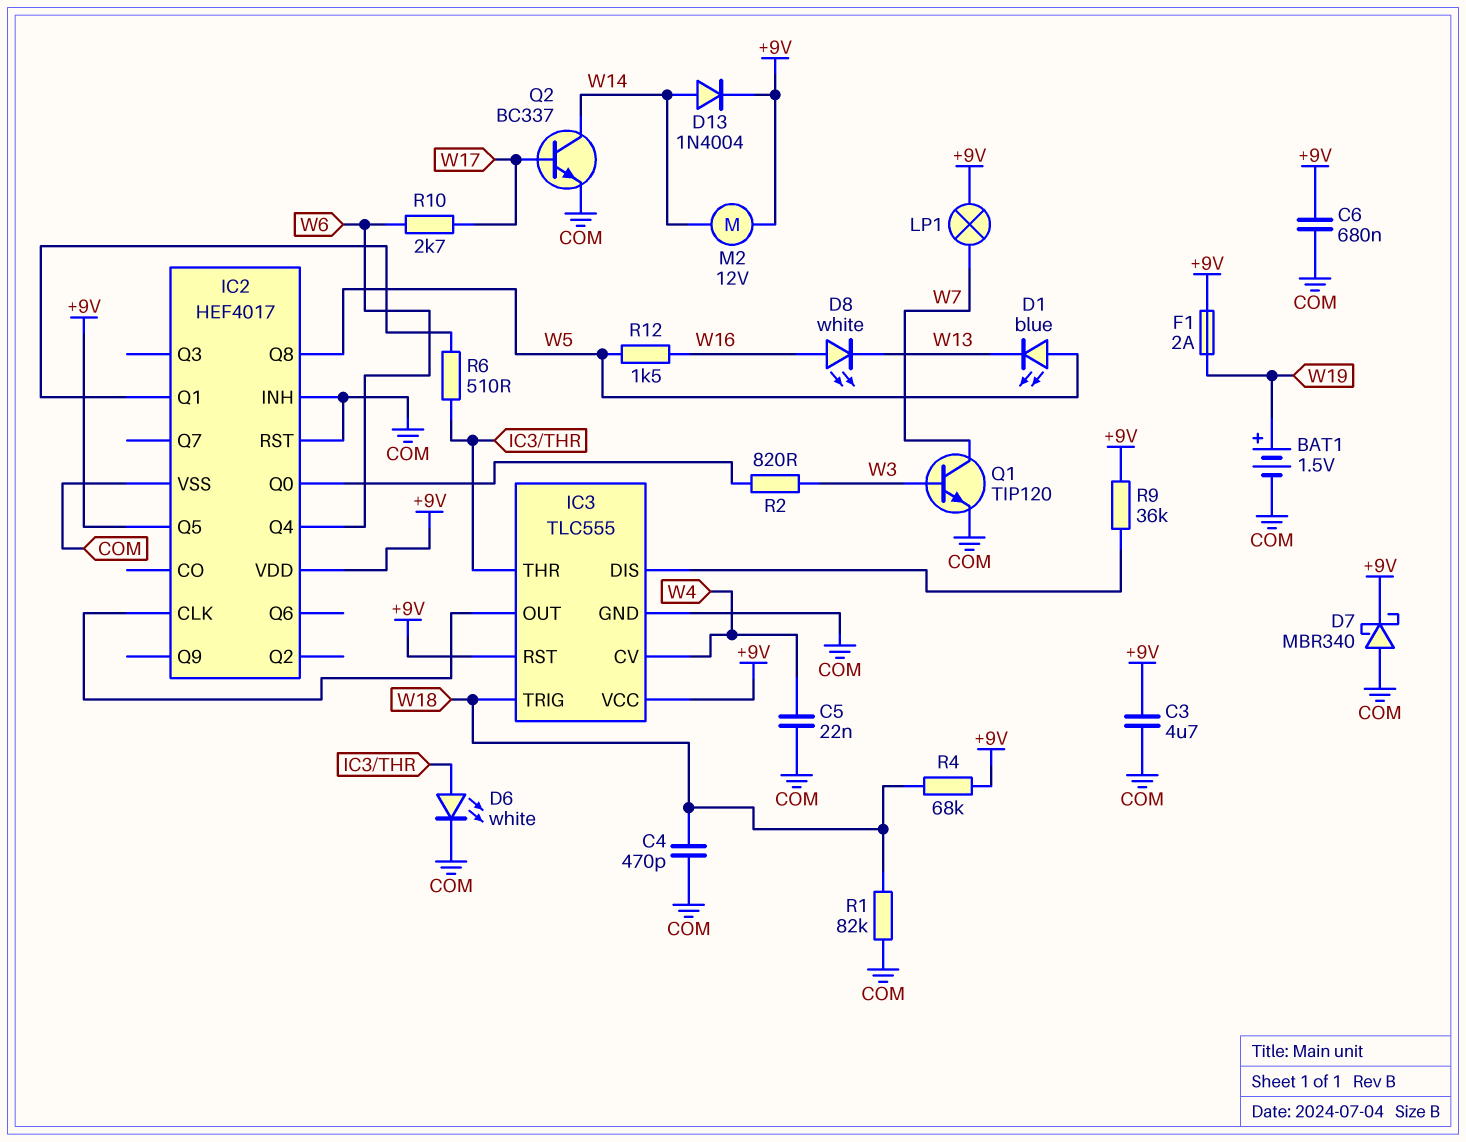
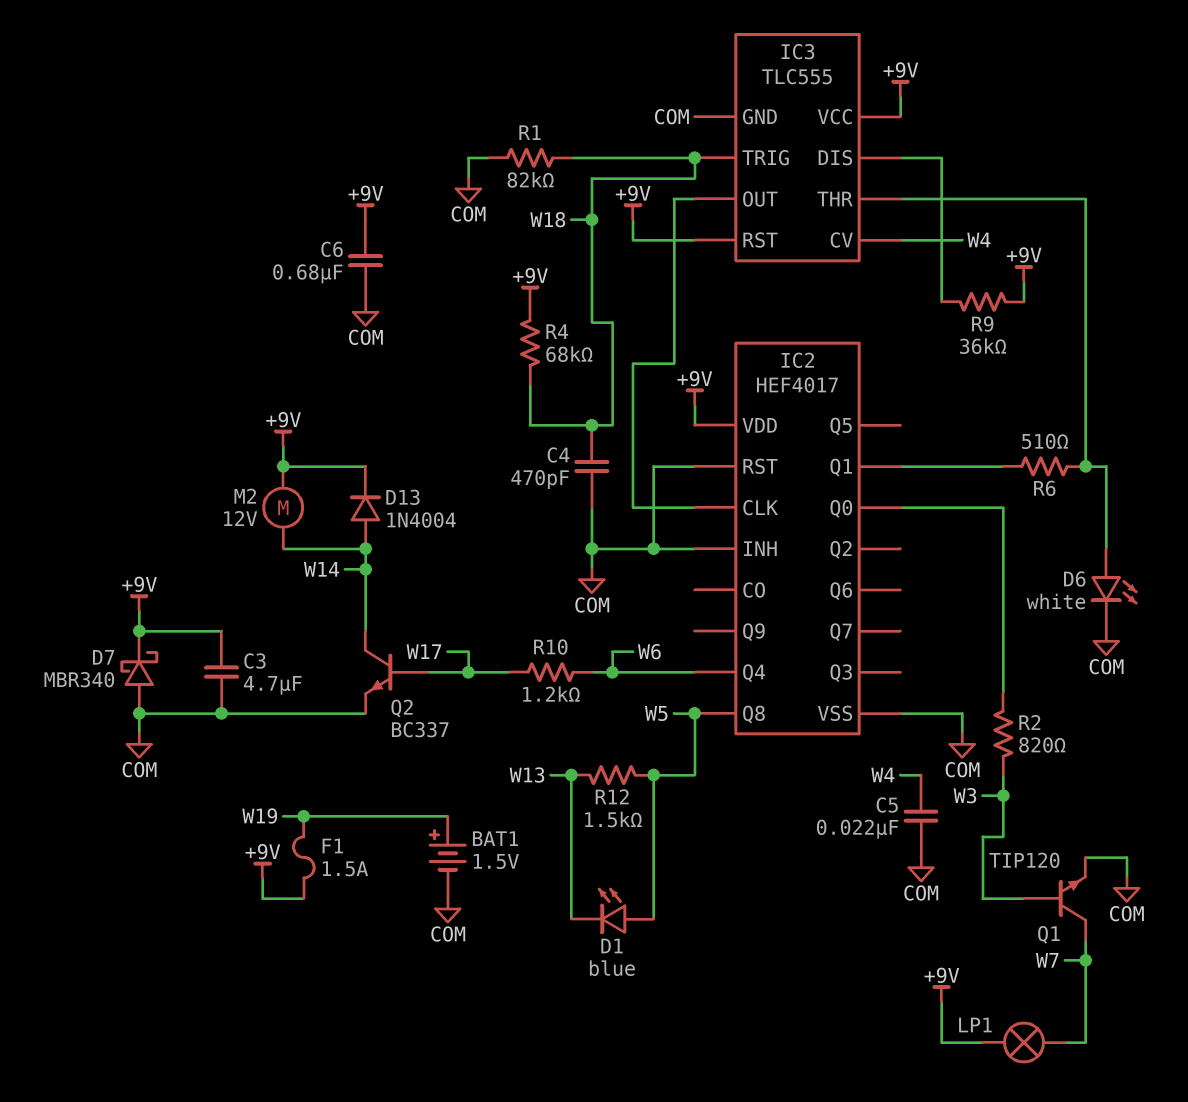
D8: LED white (A W16, K W13) -> none
F1: 2A (+9V, W19) -> 1.5A (+9V, W19)
IC2 pin Q5: +9V -> none
R10: 2.7k (W6, W17) -> 1.2k (W6, W17)
R12: 1.5k (W5, W16) -> 1.5k (W5, W13)

